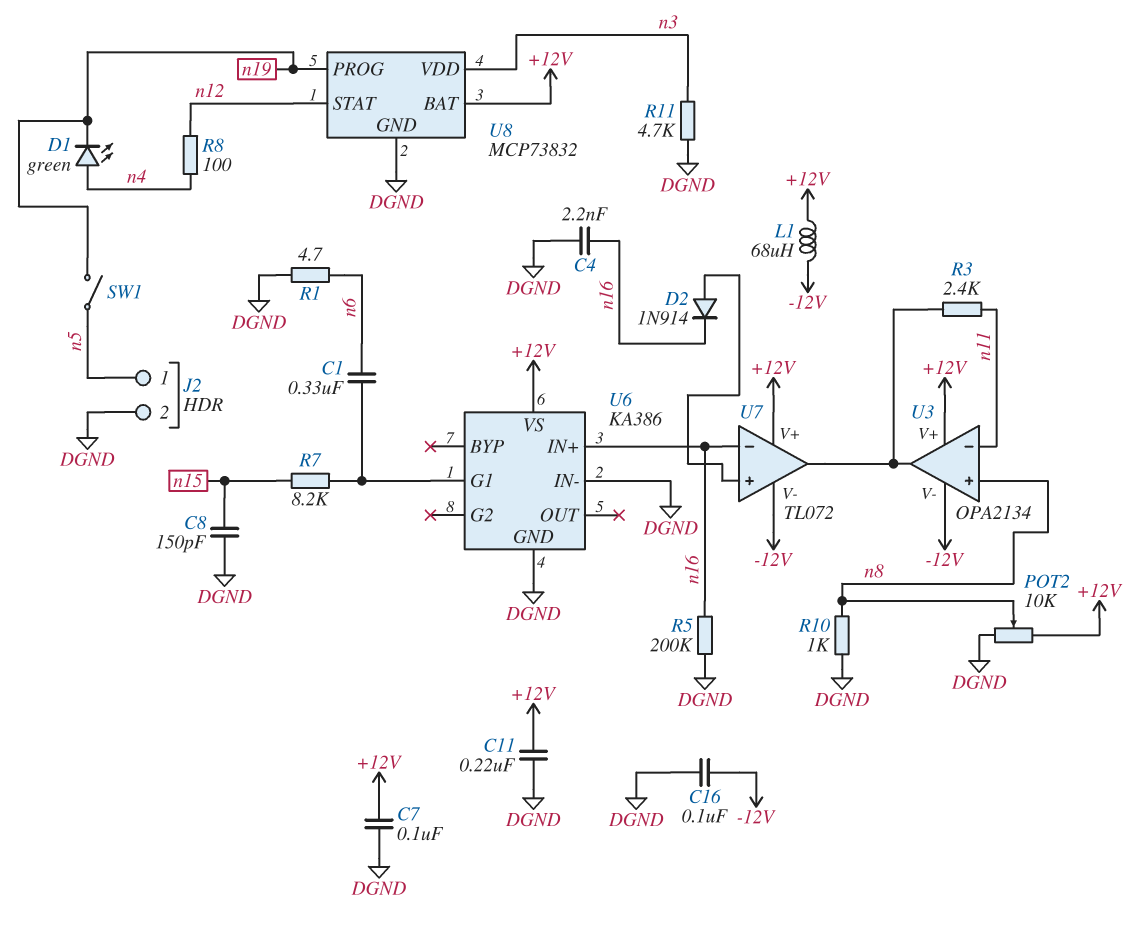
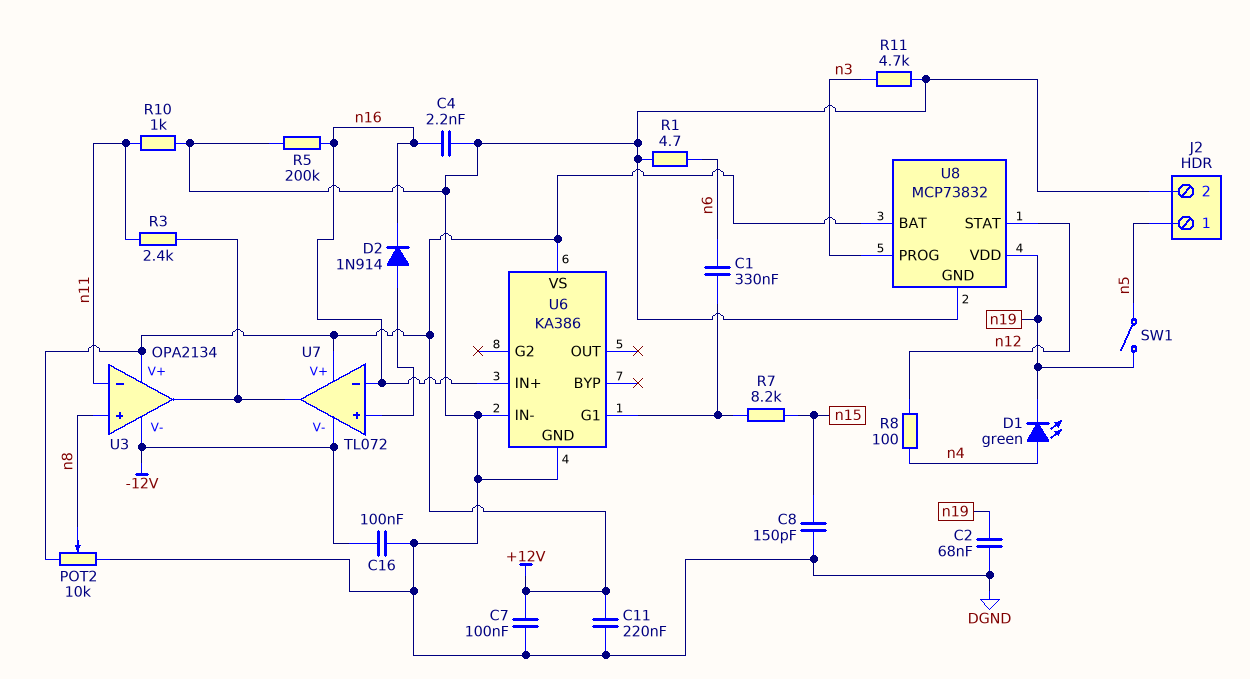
C2: none -> 68nF (DGND, n19)
L1: 68uH (+12V, -12V) -> none
R10: 1k (DGND, n8) -> 1k (DGND, n11)
U8 pin PROG: n19 -> n3
U8 pin VDD: n3 -> n19

